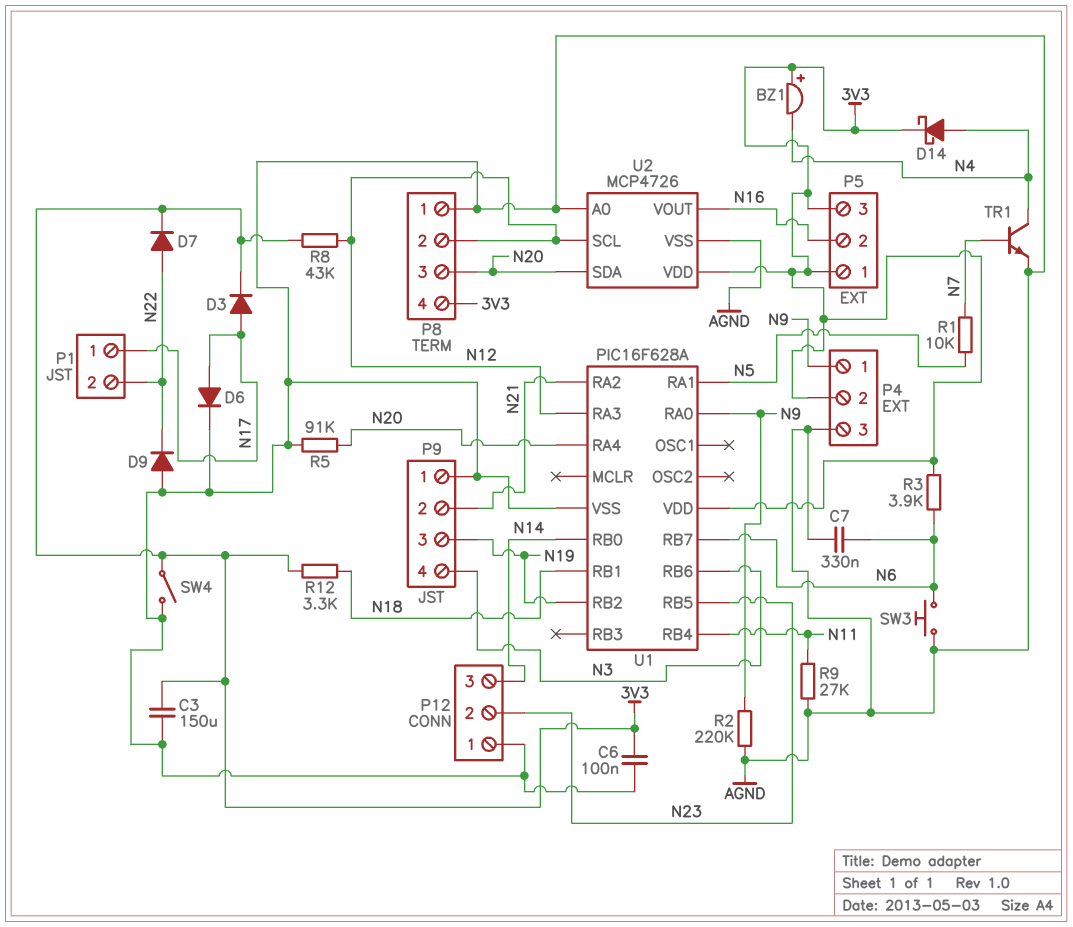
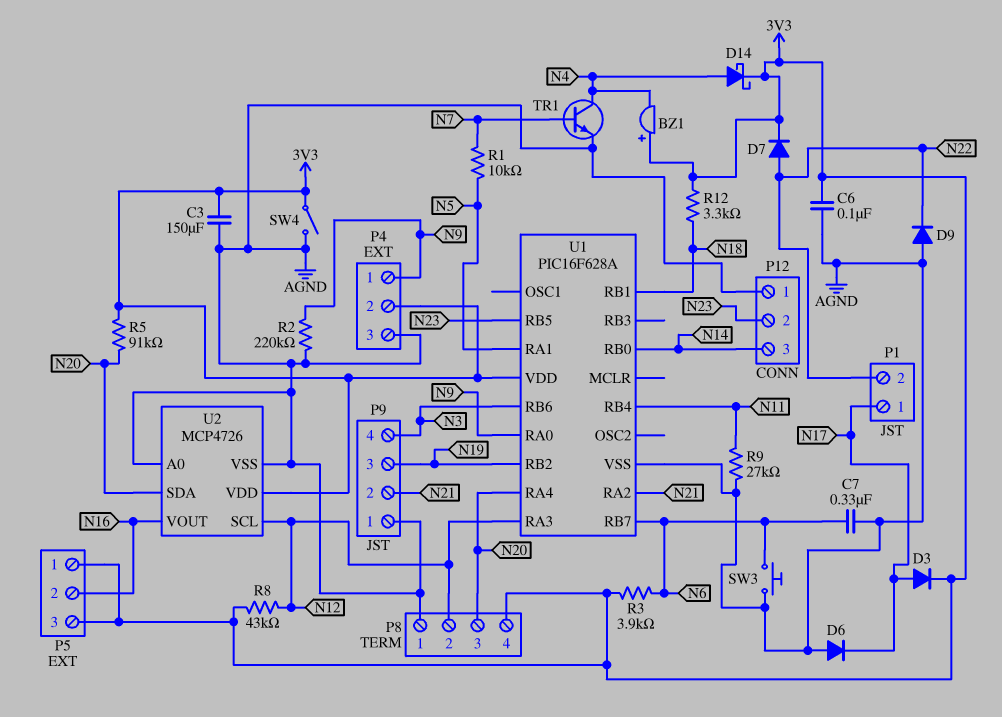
D6: diode (A N17, K AGND) -> diode (A AGND, K N17)
R5: 91k (AGND, N20) -> 91k (3V3, N20)

